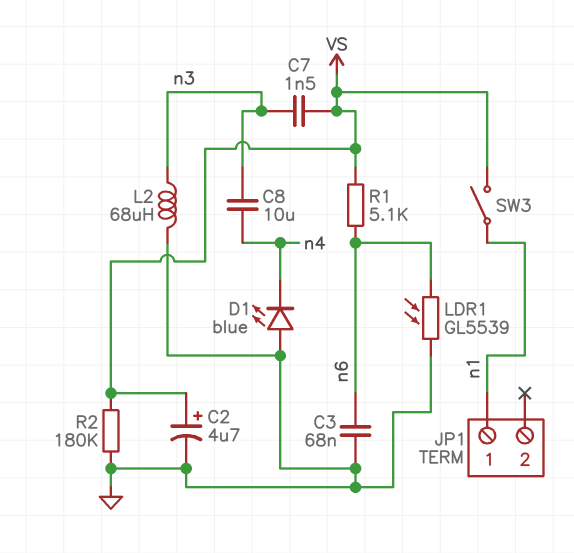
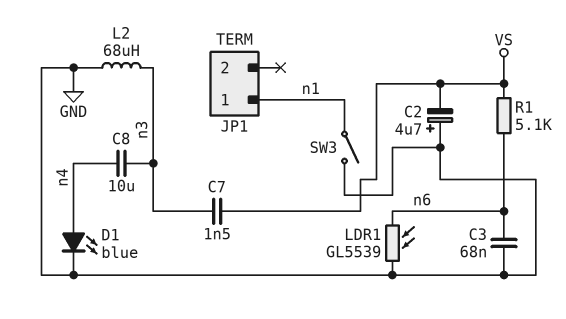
C2: 4.7uF (plus VS, minus GND) -> 4.7uF (plus GND, minus VS)
D1: LED blue (A GND, K n4) -> LED blue (A n4, K GND)
R2: 180k (GND, VS) -> none
SW3: switch (VS, n1) -> switch (GND, n1)

